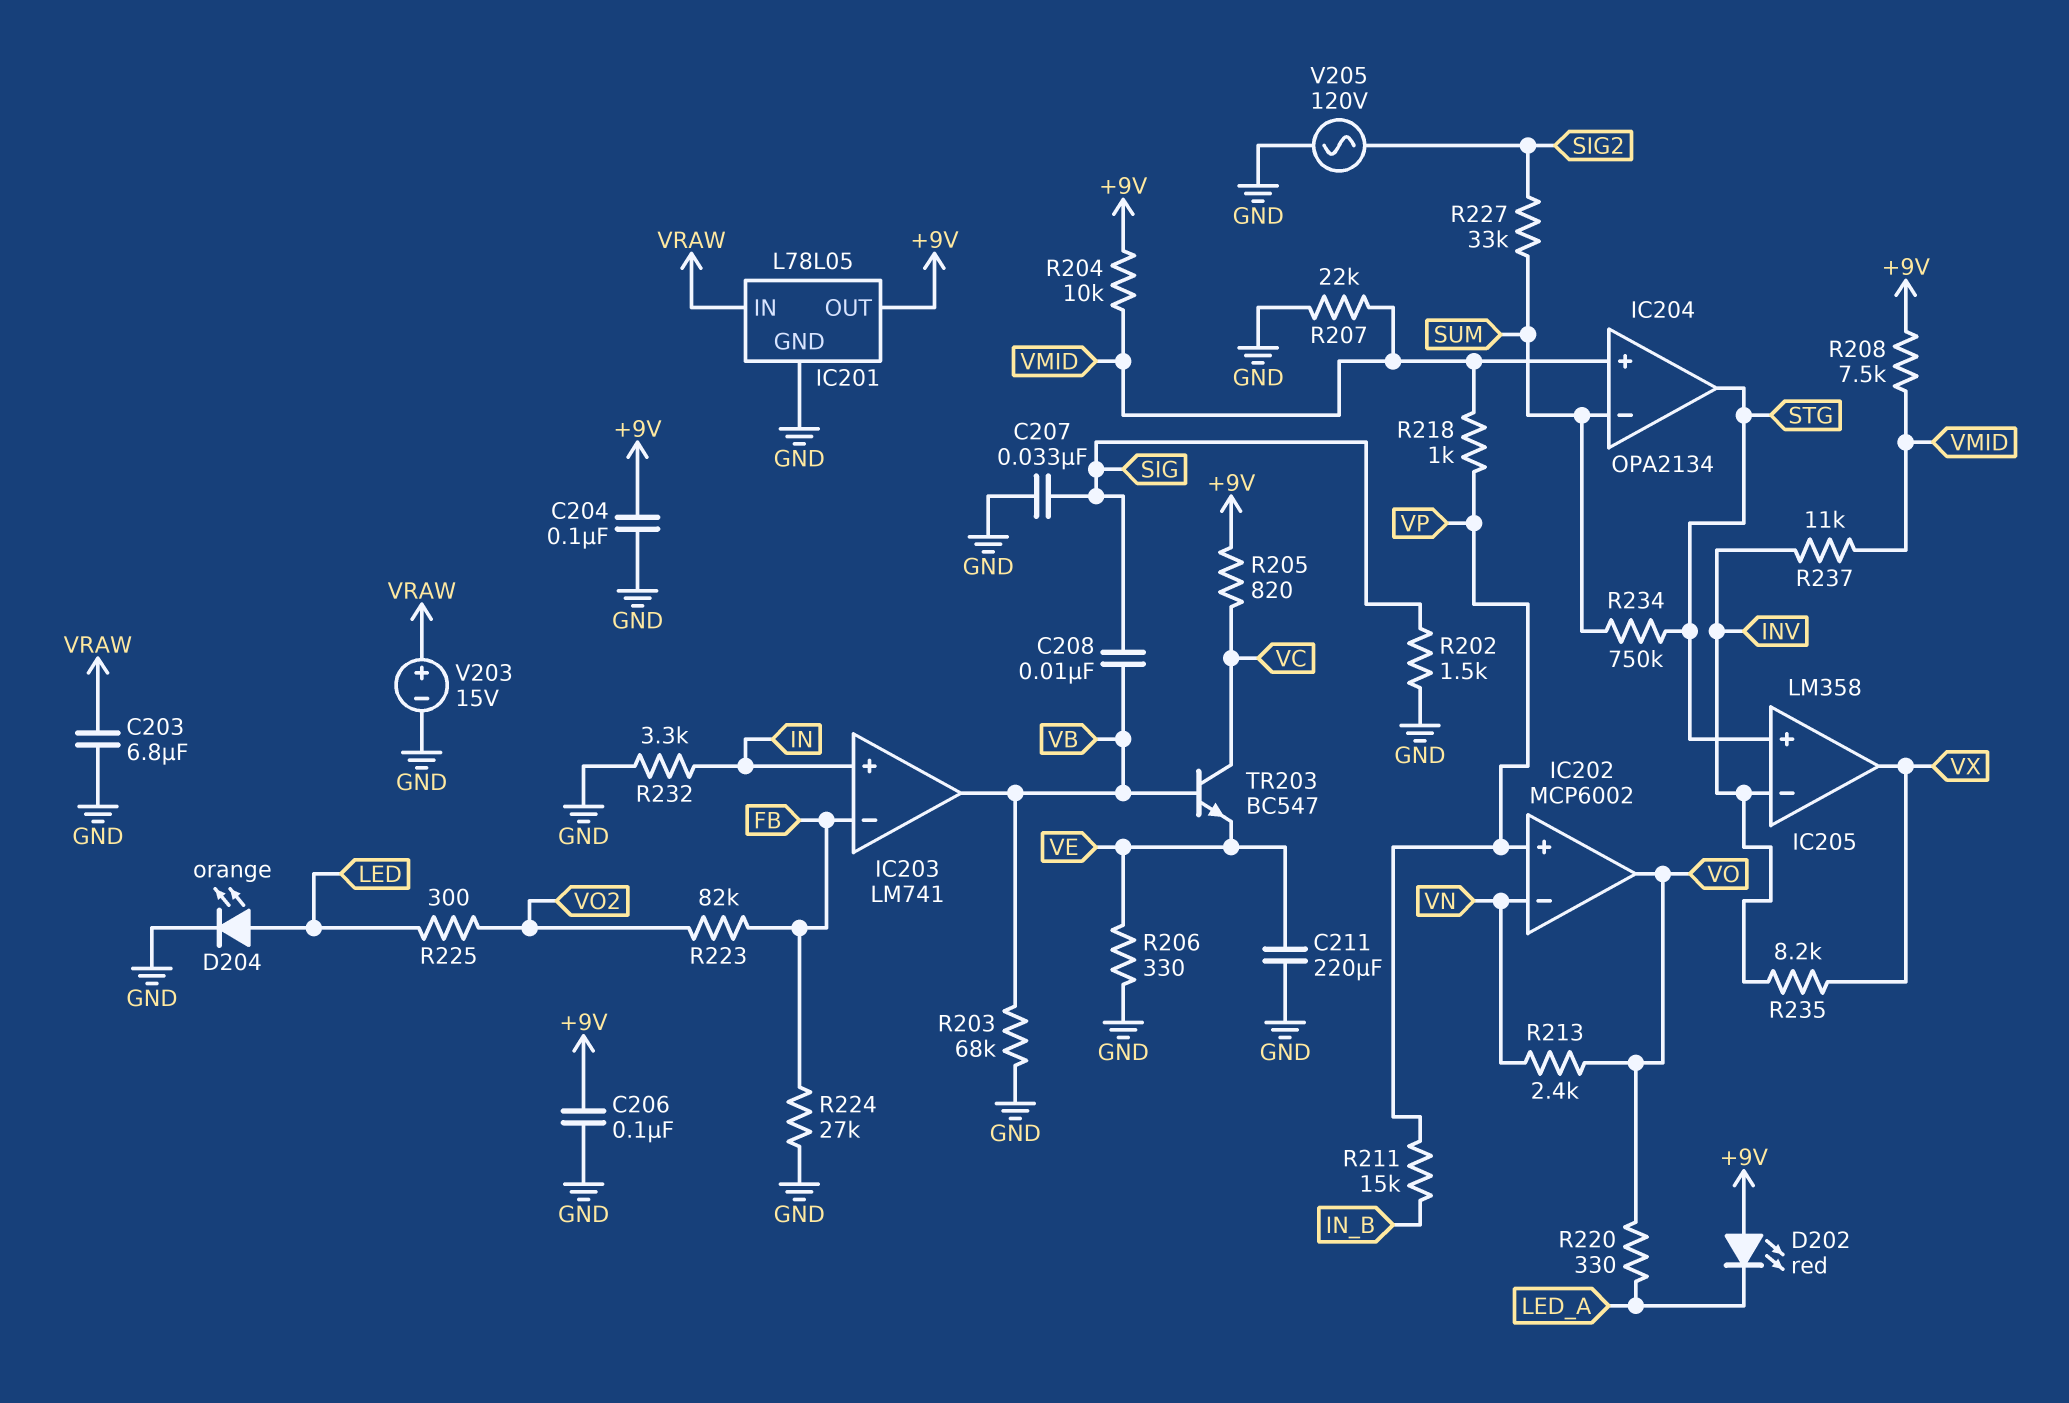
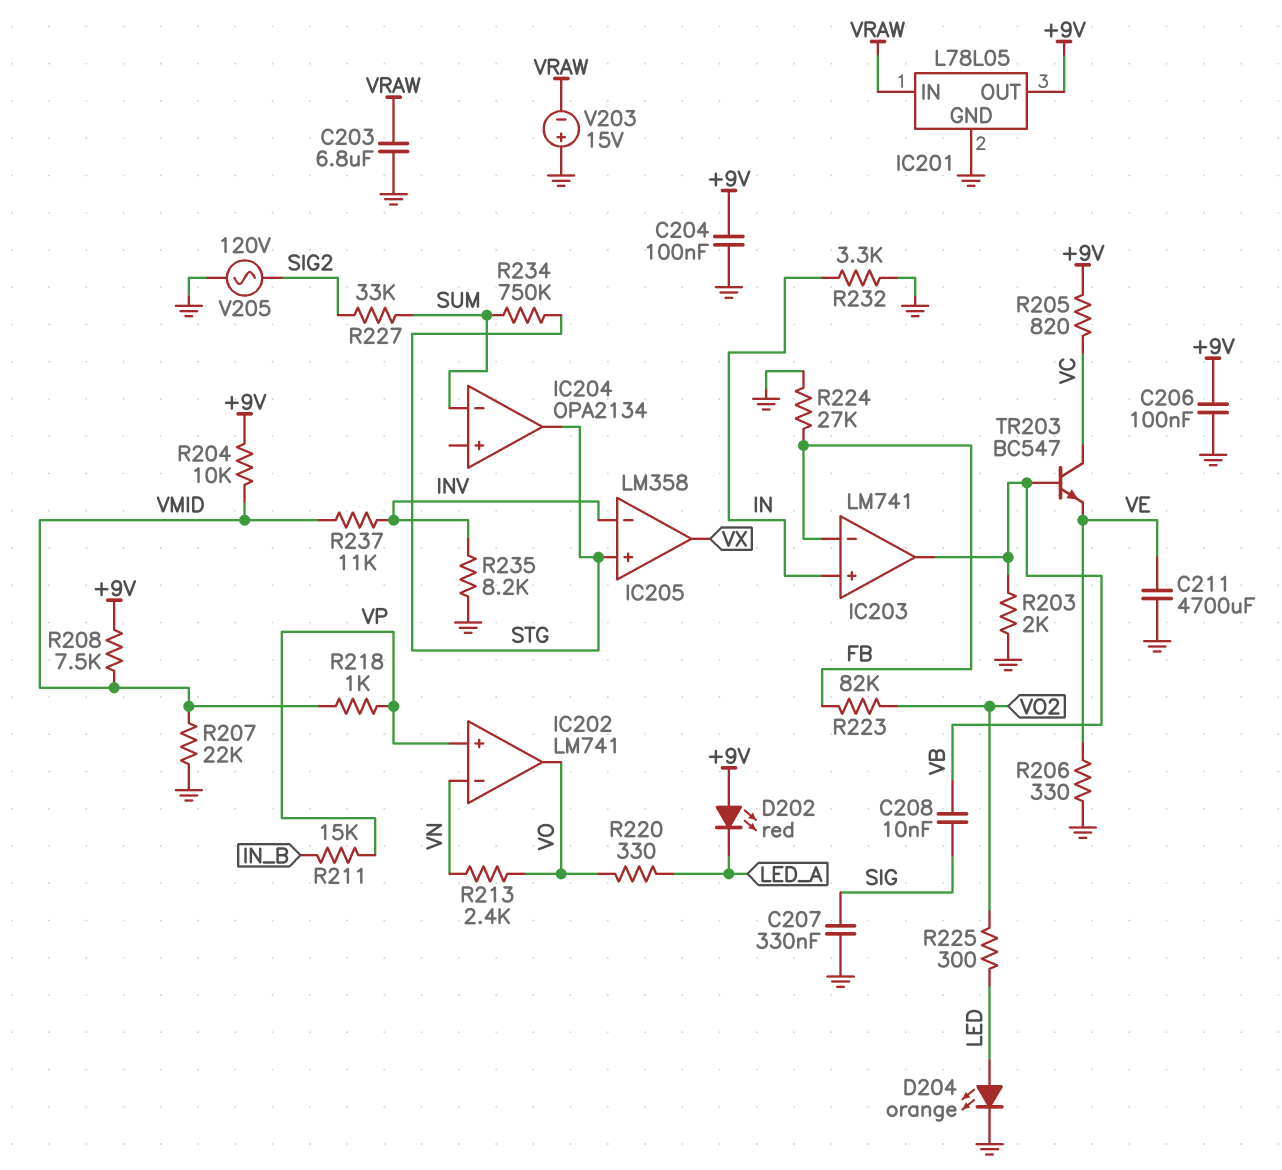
C207: 33nF (GND, SIG) -> 330nF (GND, SIG)
C211: 220uF (GND, VE) -> 4700uF (GND, VE)
IC202: MCP6002 -> LM741
IC204 pin in+: VMID -> none
R202: 1.5k (GND, SIG) -> none
R203: 68k (GND, VB) -> 2k (GND, VB)
R235: 8.2k (INV, VX) -> 8.2k (GND, INV)
V203: 15V (plus VRAW, minus GND) -> 15V (plus GND, minus VRAW)

